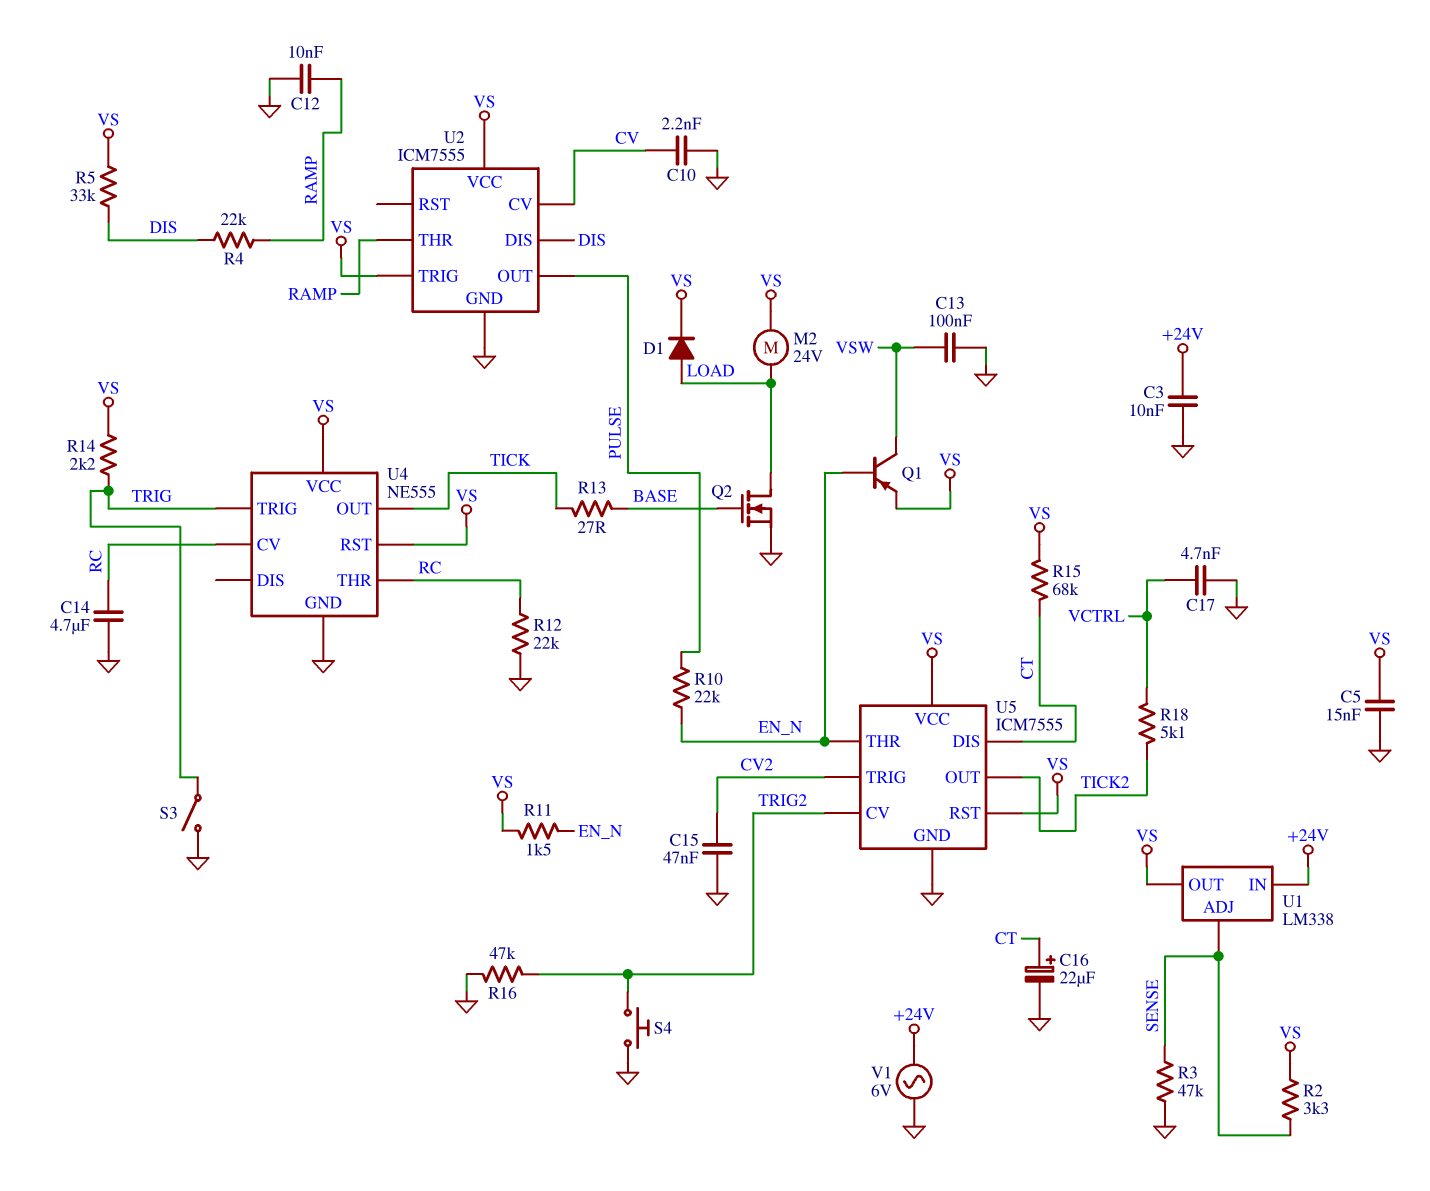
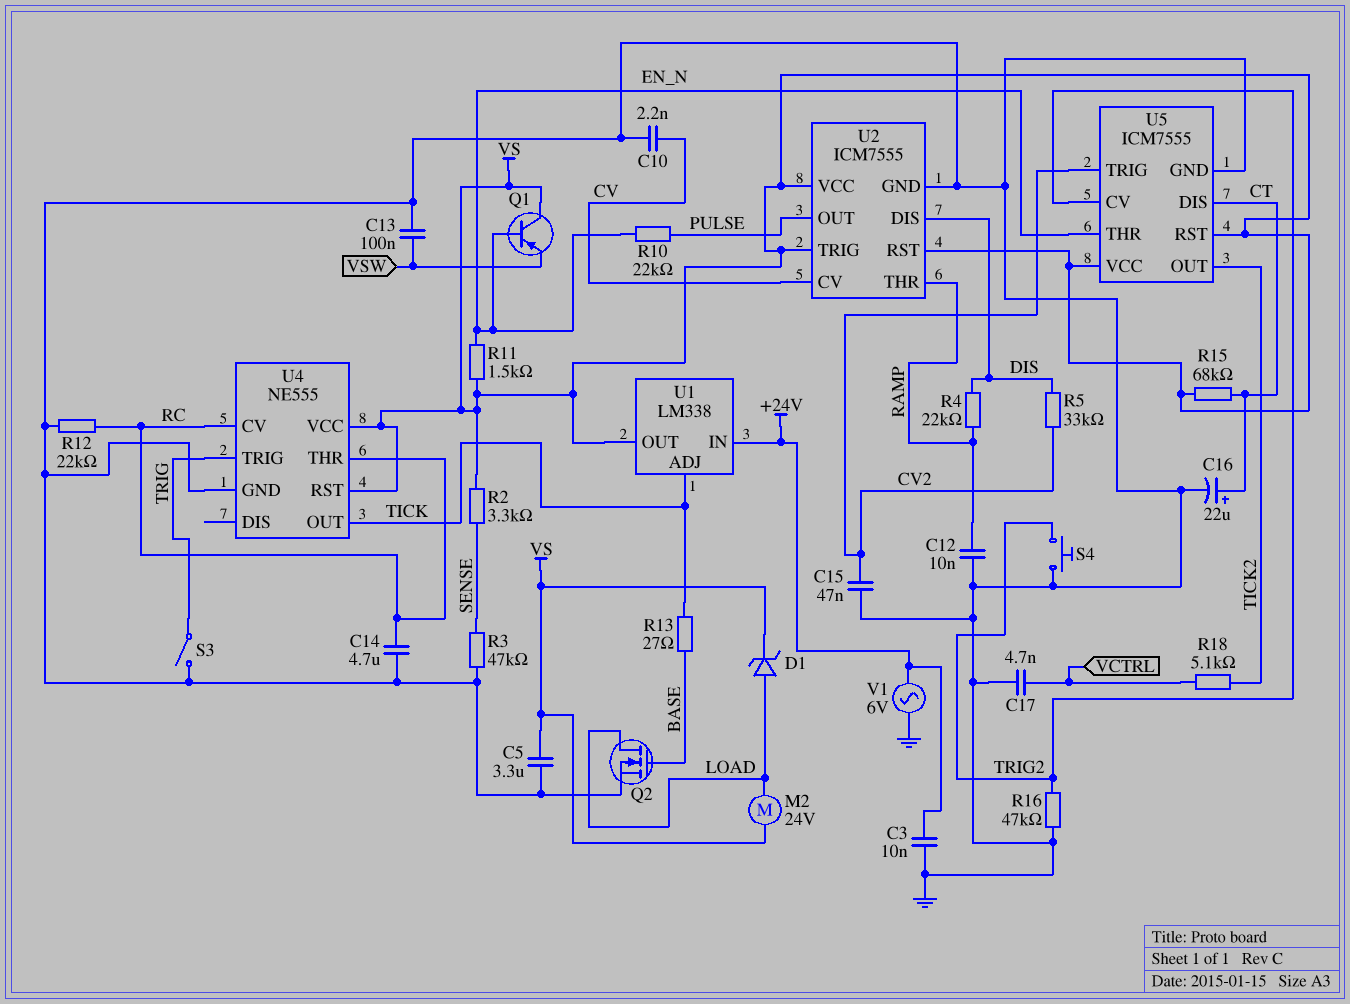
C5: 15nF (GND, VS) -> 3.3uF (GND, VS)
D1: diode (A LOAD, K VS) -> zener (A LOAD, K VS)
Q1: PNP (B EN_N, C VSW, E VS) -> PNP (B EN_N, C VS, E VSW)
R5: 33k (DIS, VS) -> 33k (CV2, DIS)
R14: 2.2k (TRIG, VS) -> none
U1 pin ADJ: SENSE -> TICK
U2 pin RST: none -> VS

